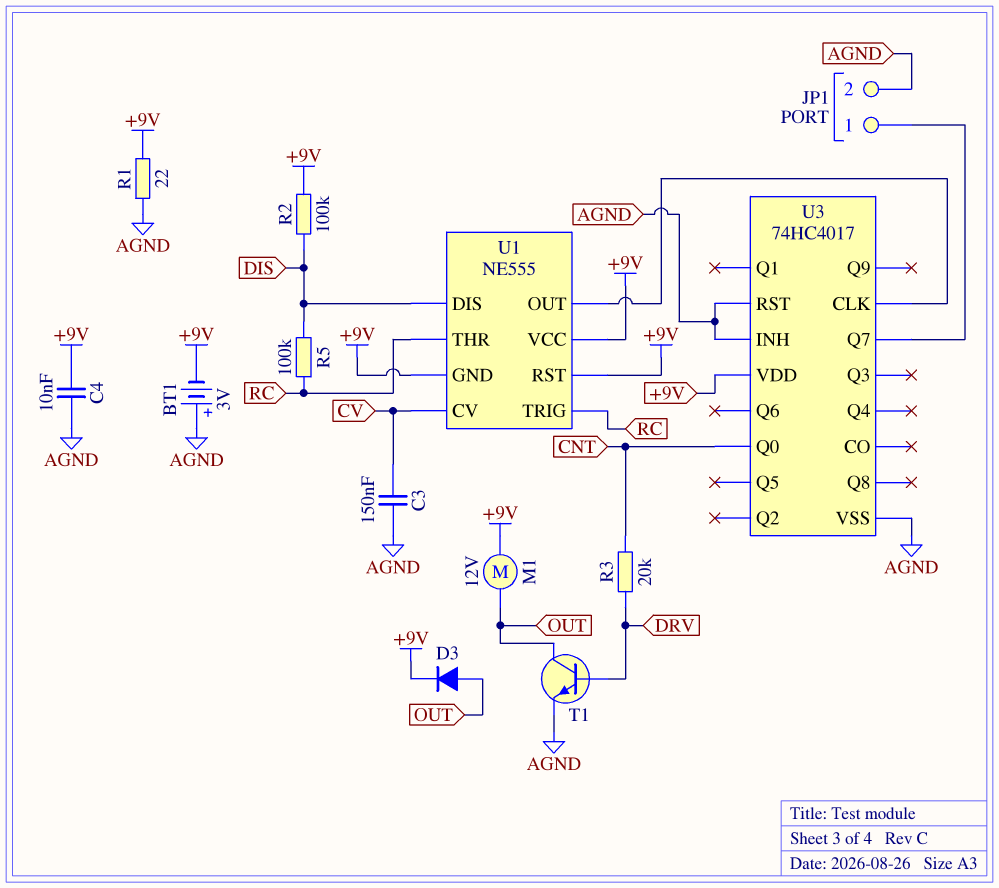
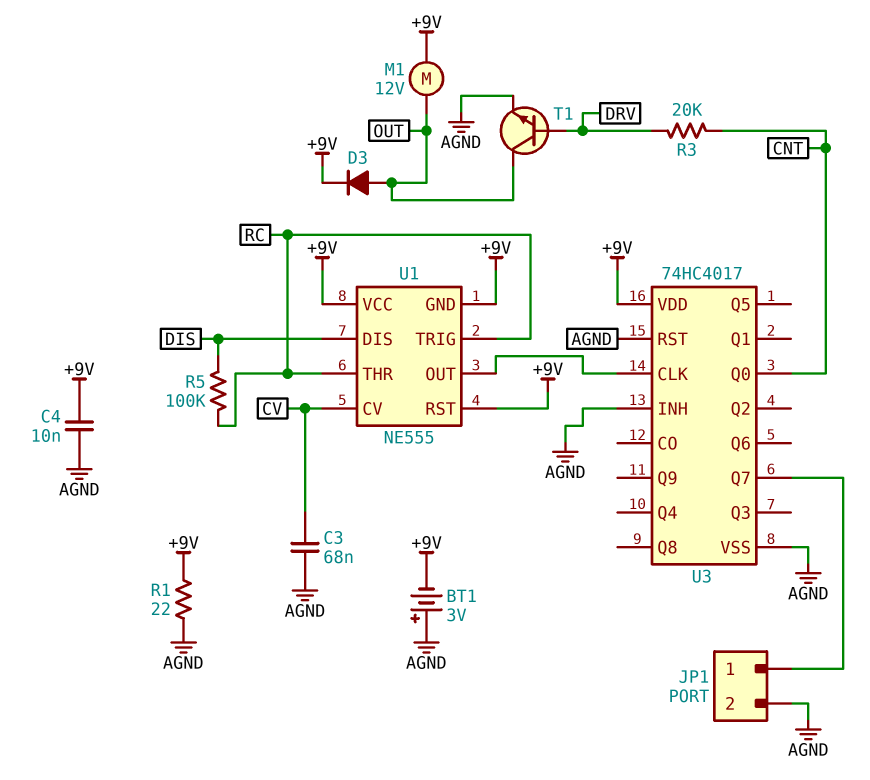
C3: 150nF (AGND, CV) -> 68nF (AGND, CV)
R2: 100k (+9V, DIS) -> none

